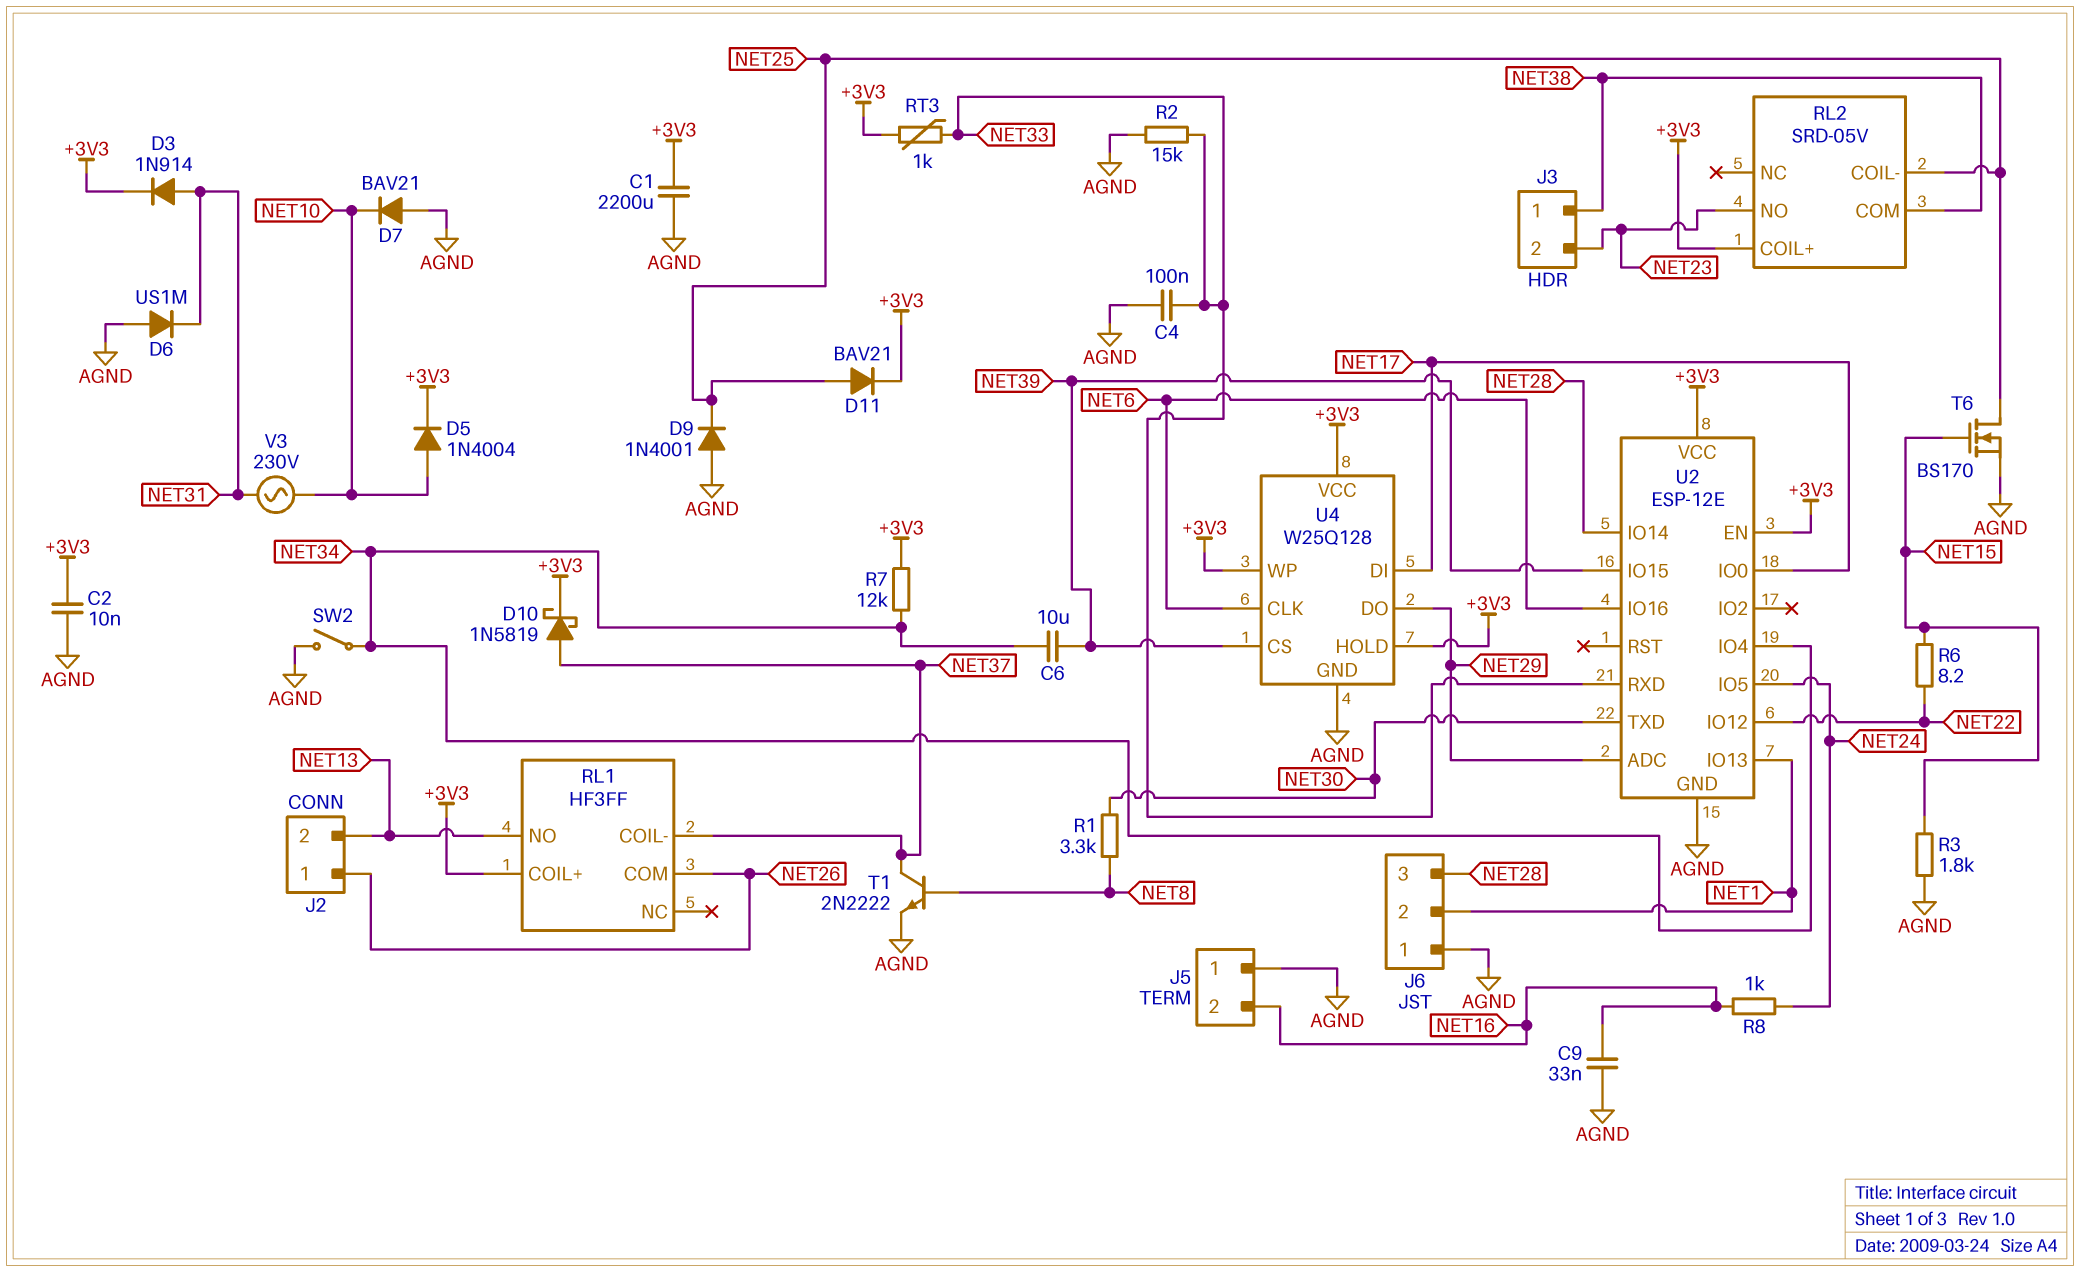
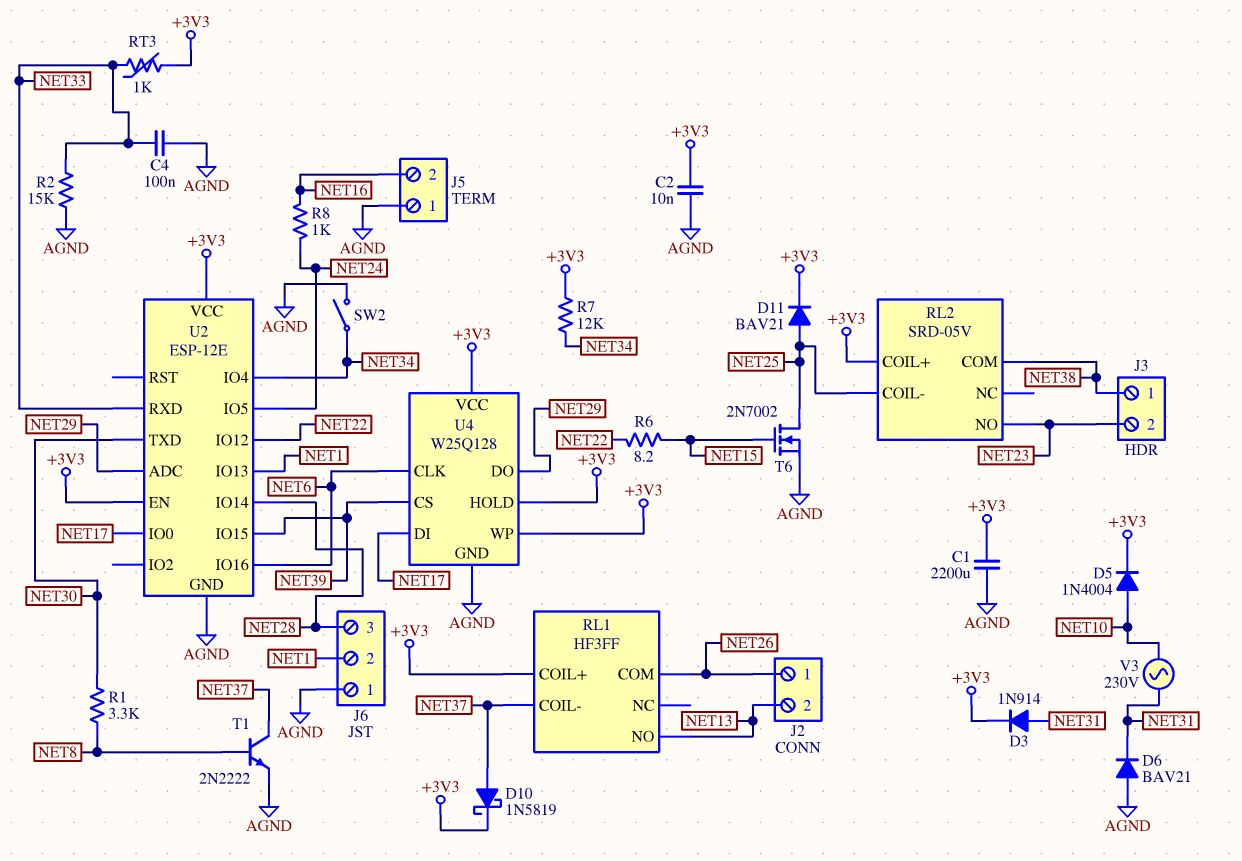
C6: 10uF (NET34, NET39) -> none
C9: 33nF (AGND, NET16) -> none
D6: diode US1M (A AGND, K NET31) -> diode BAV21 (A AGND, K NET31)
D7: diode BAV21 (A AGND, K NET10) -> none
D9: diode 1N4001 (A AGND, K NET25) -> none
R3: 1.8k (AGND, NET15) -> none
T6: NMOS BS170 (G NET15, D NET25, S AGND) -> NMOS 2N7002 (G NET15, D NET25, S AGND)

